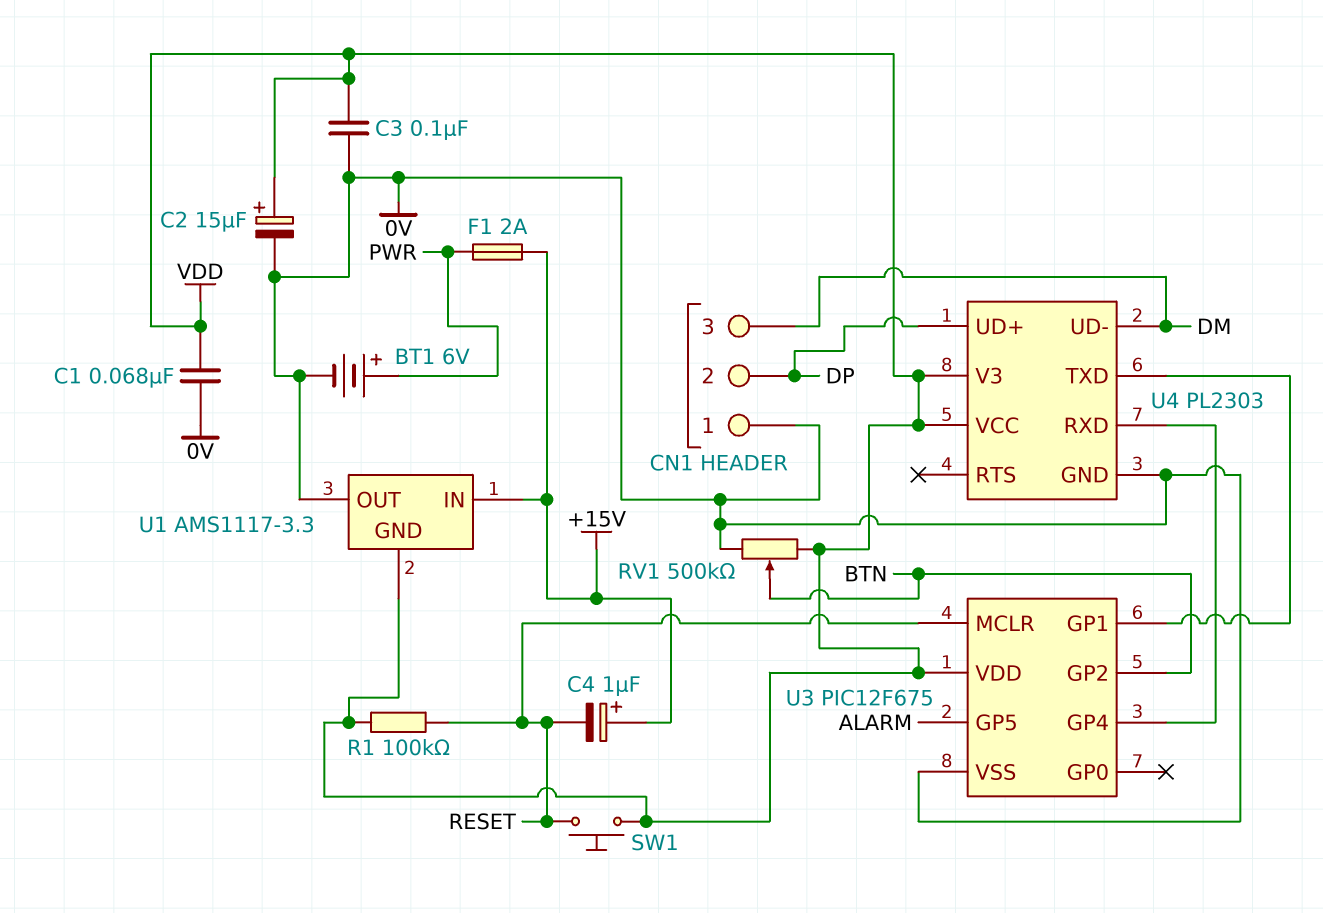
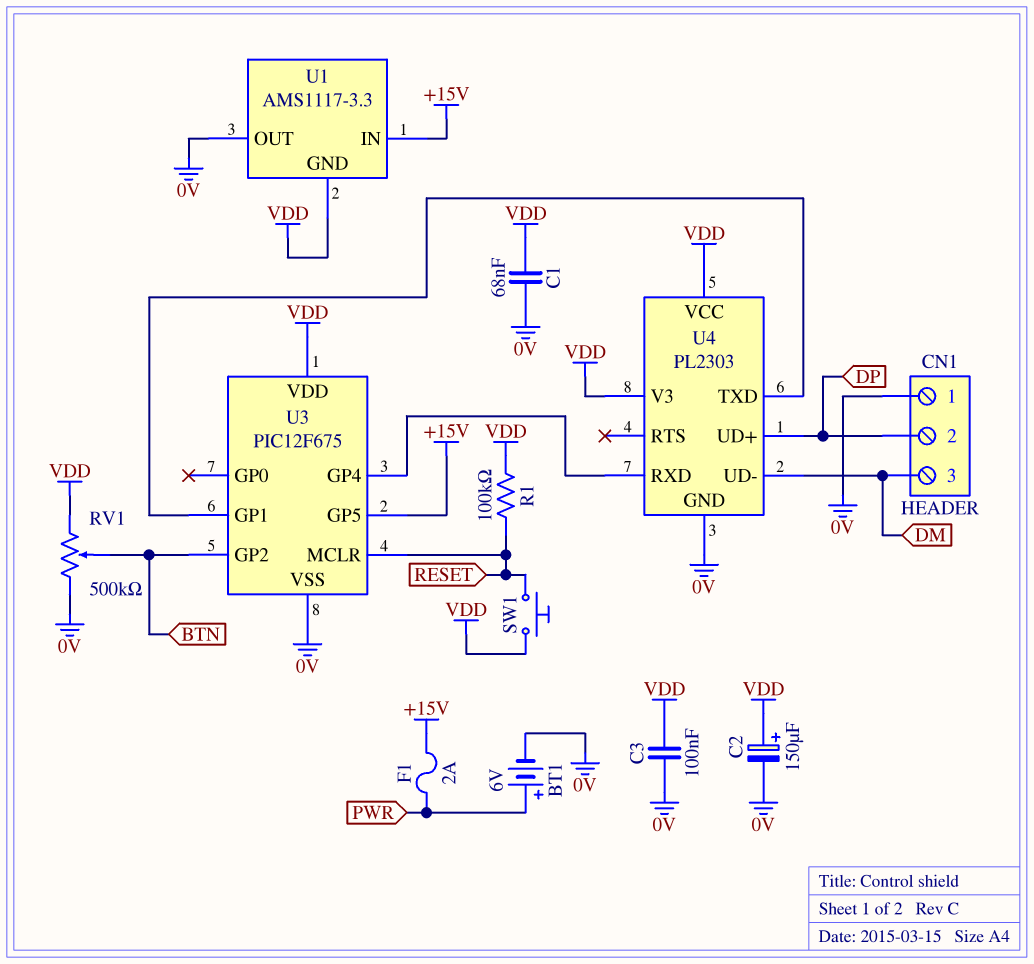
C2: 15uF (plus VDD, minus 0V) -> 150uF (plus VDD, minus 0V)
C4: 1uF (plus +15V, minus RESET) -> none
U3 pin GP5: ALARM -> +15V

